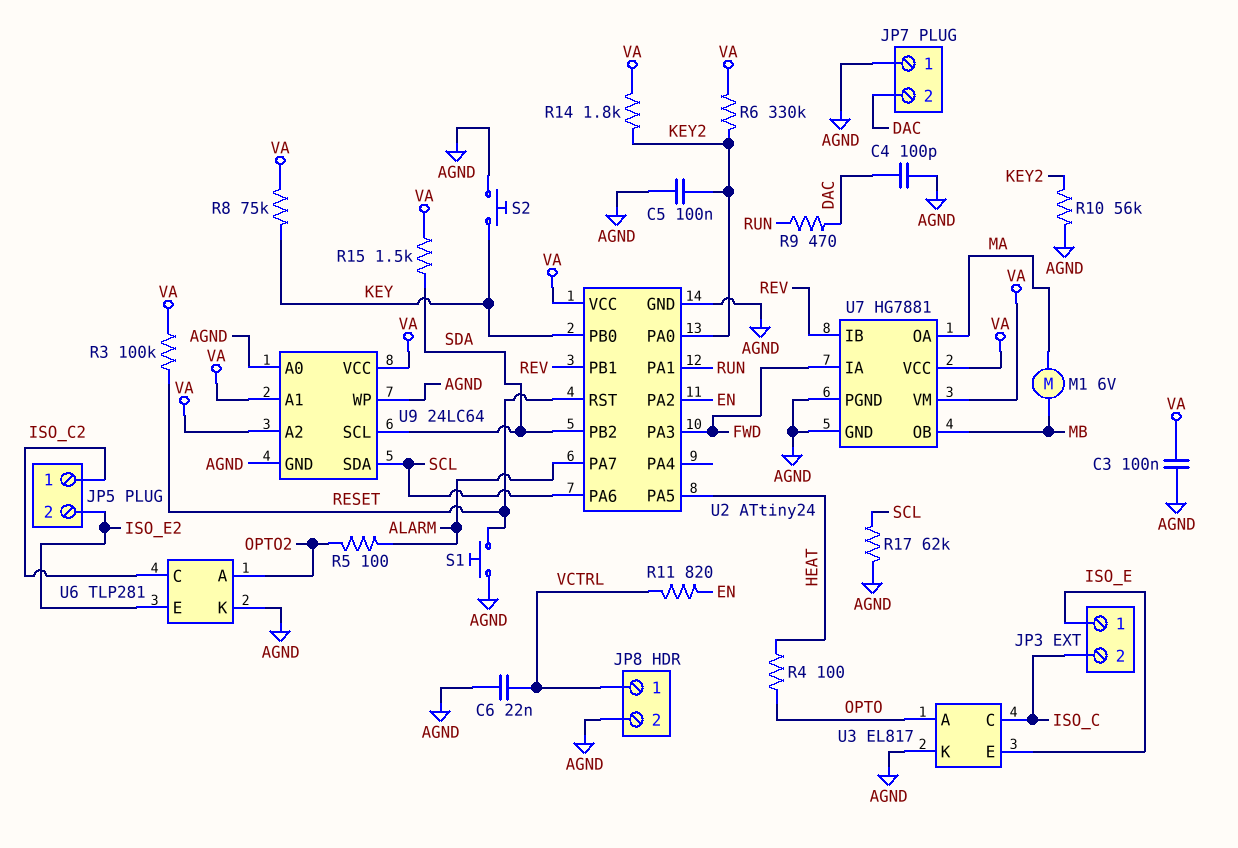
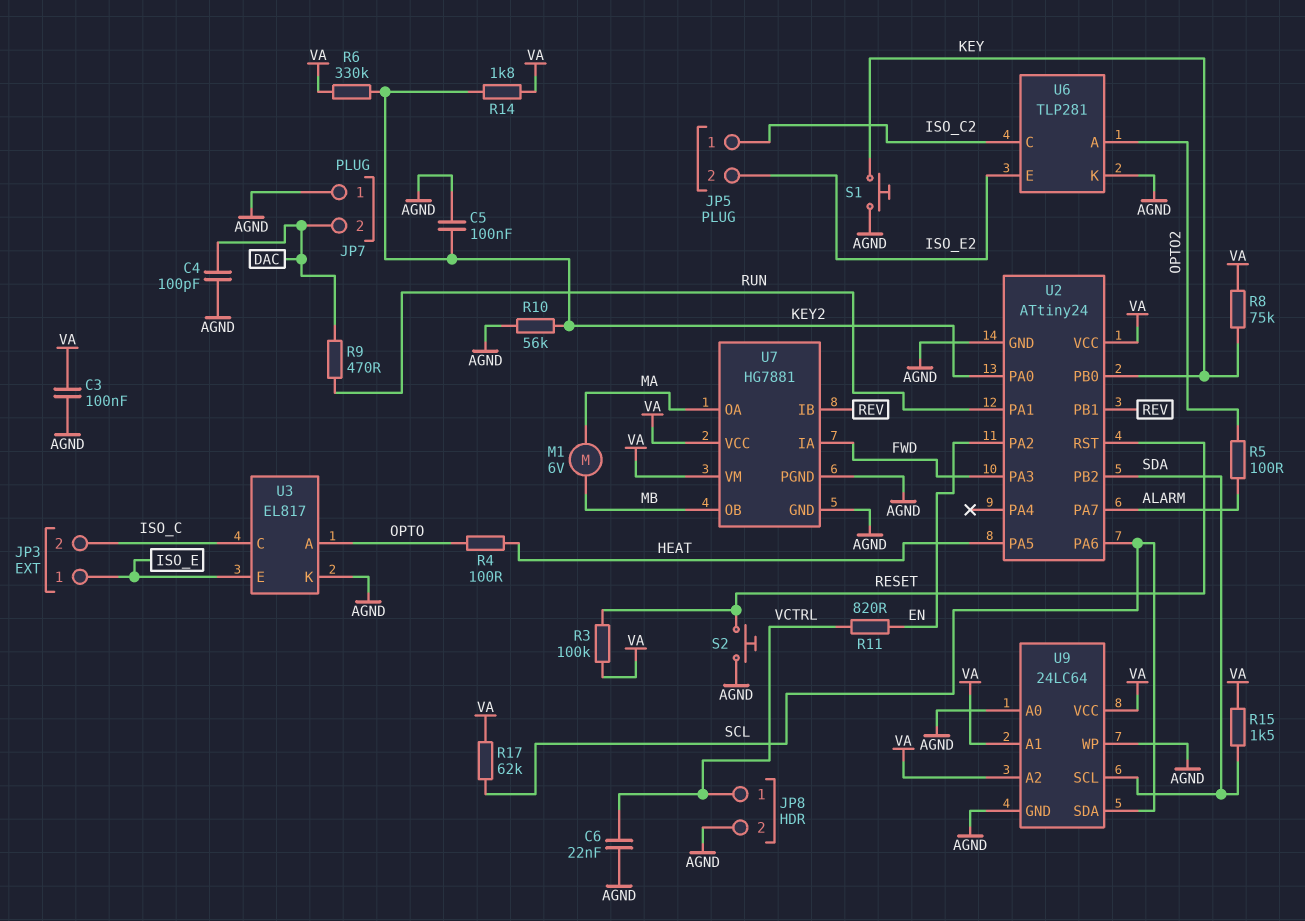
R17: 62k (AGND, SCL) -> 62k (SCL, VA)
S1: button (AGND, RESET) -> button (AGND, KEY)
S2: button (AGND, KEY) -> button (AGND, RESET)

